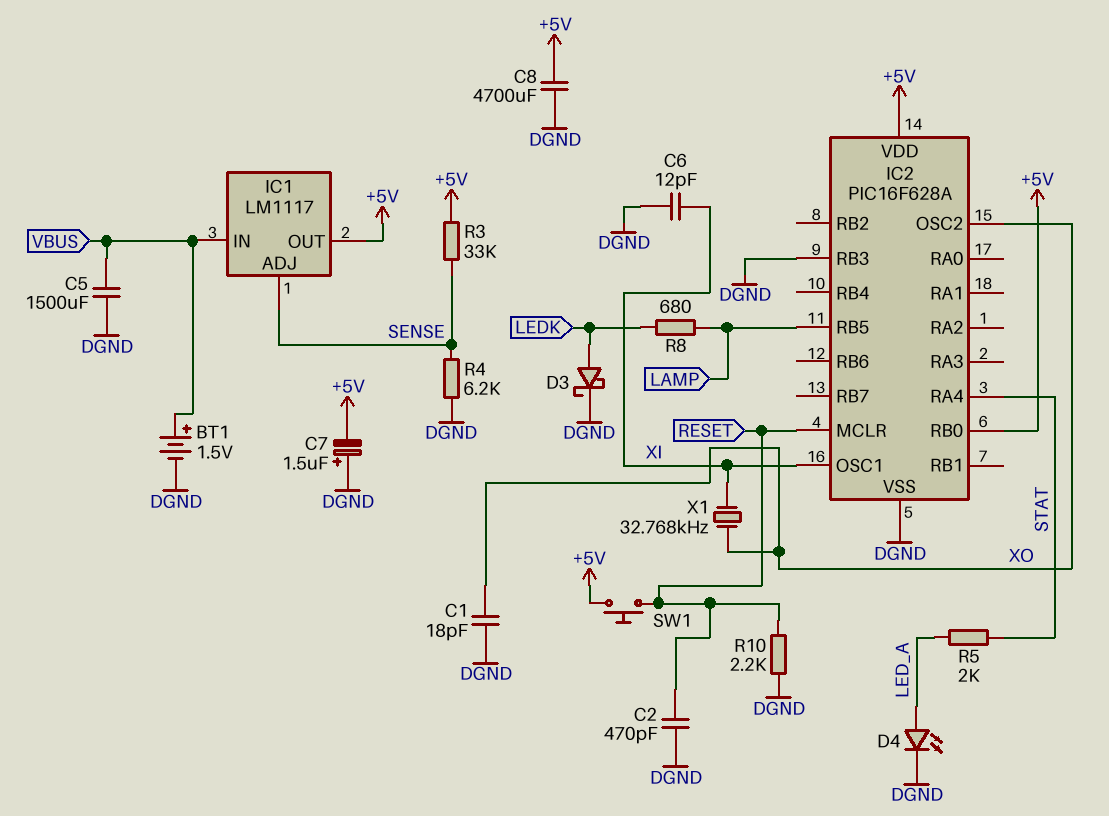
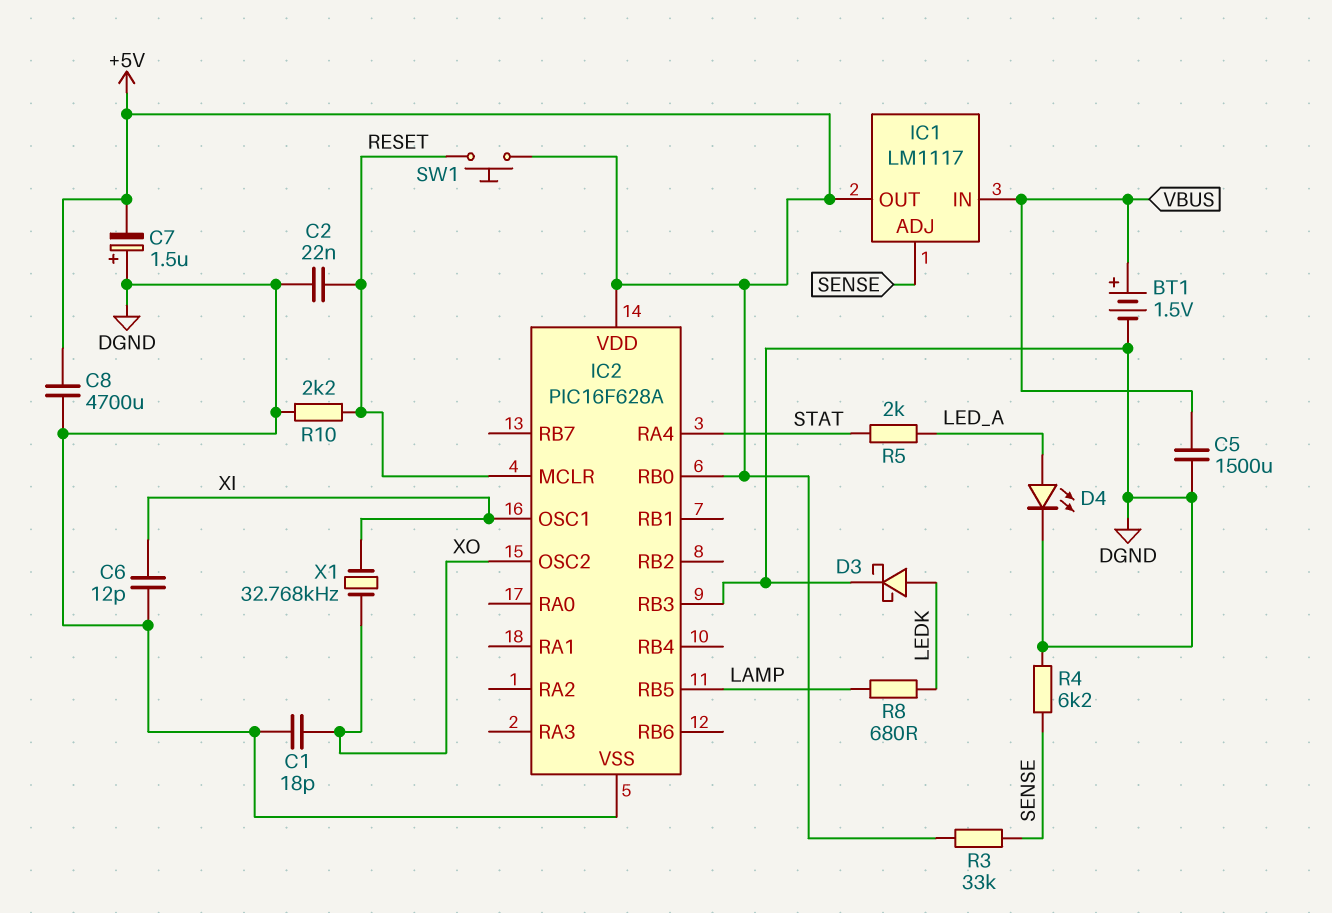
C2: 470pF (DGND, RESET) -> 22nF (DGND, RESET)

